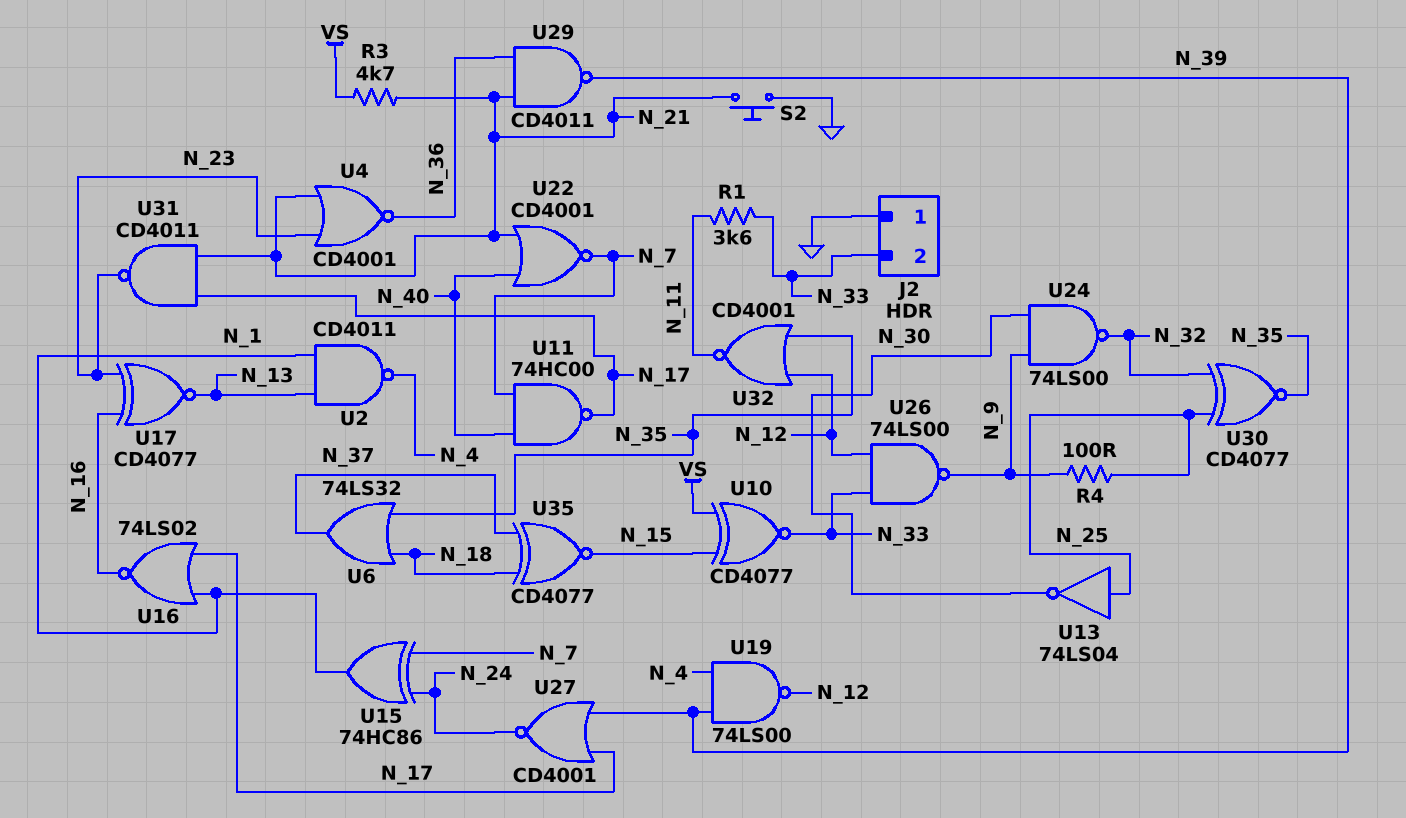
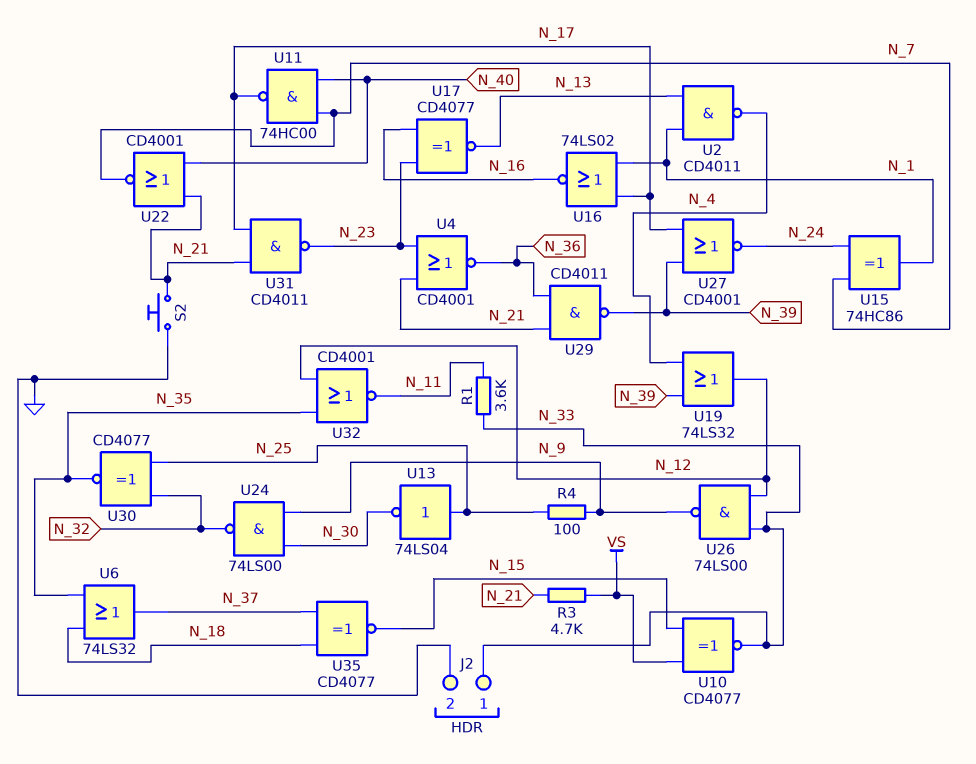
J2 pin 1: GND -> N_33
J2 pin 2: N_33 -> GND
U19: NAND 74LS00 (in N_4, in N_39, out N_12) -> OR 74LS32 (in N_4, in N_39, out N_12)

